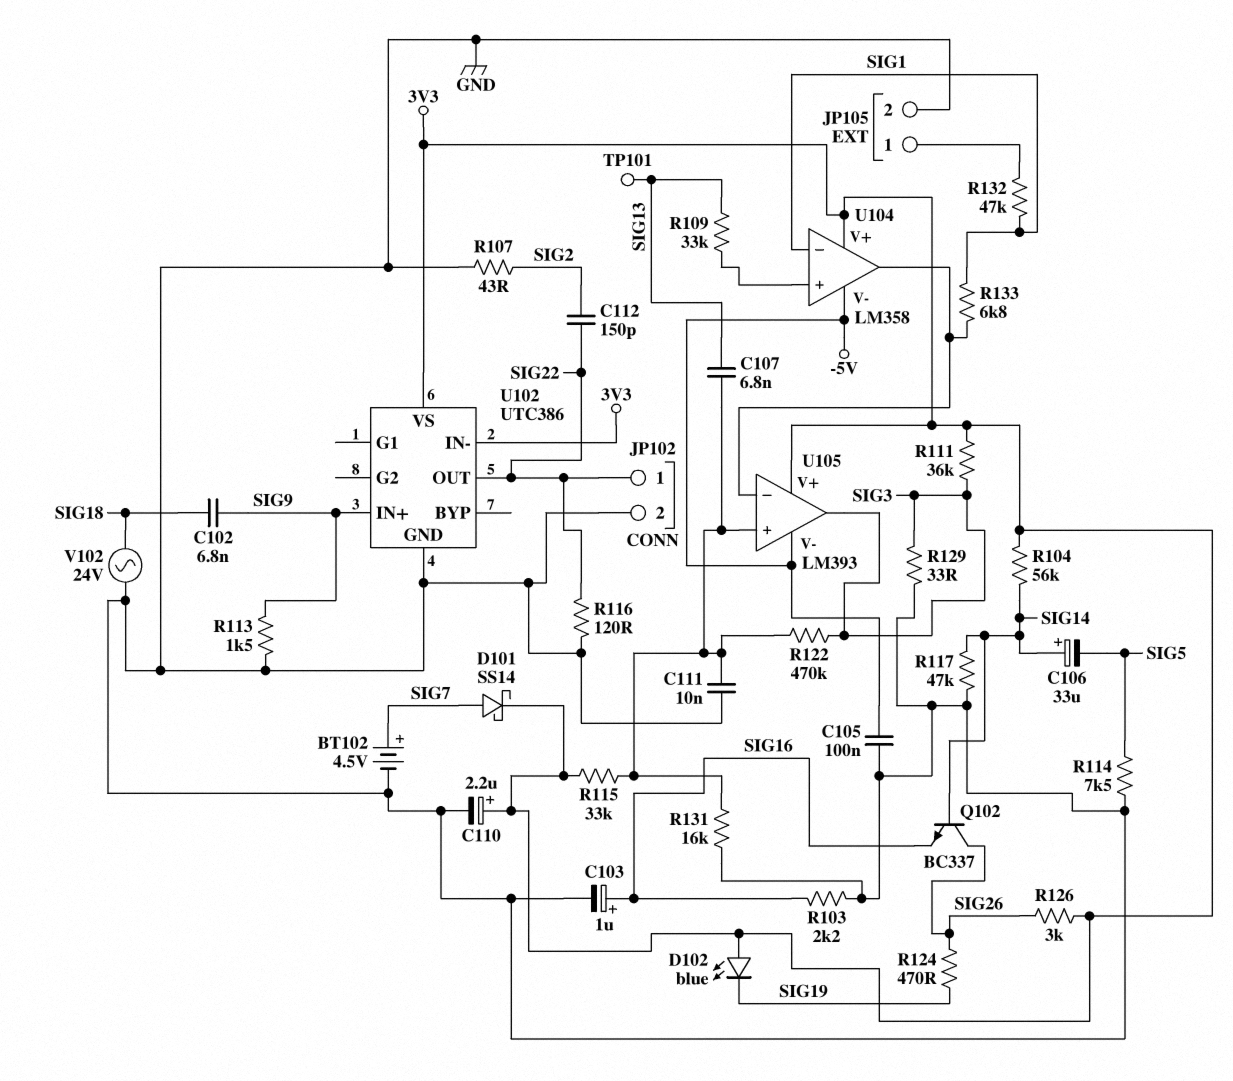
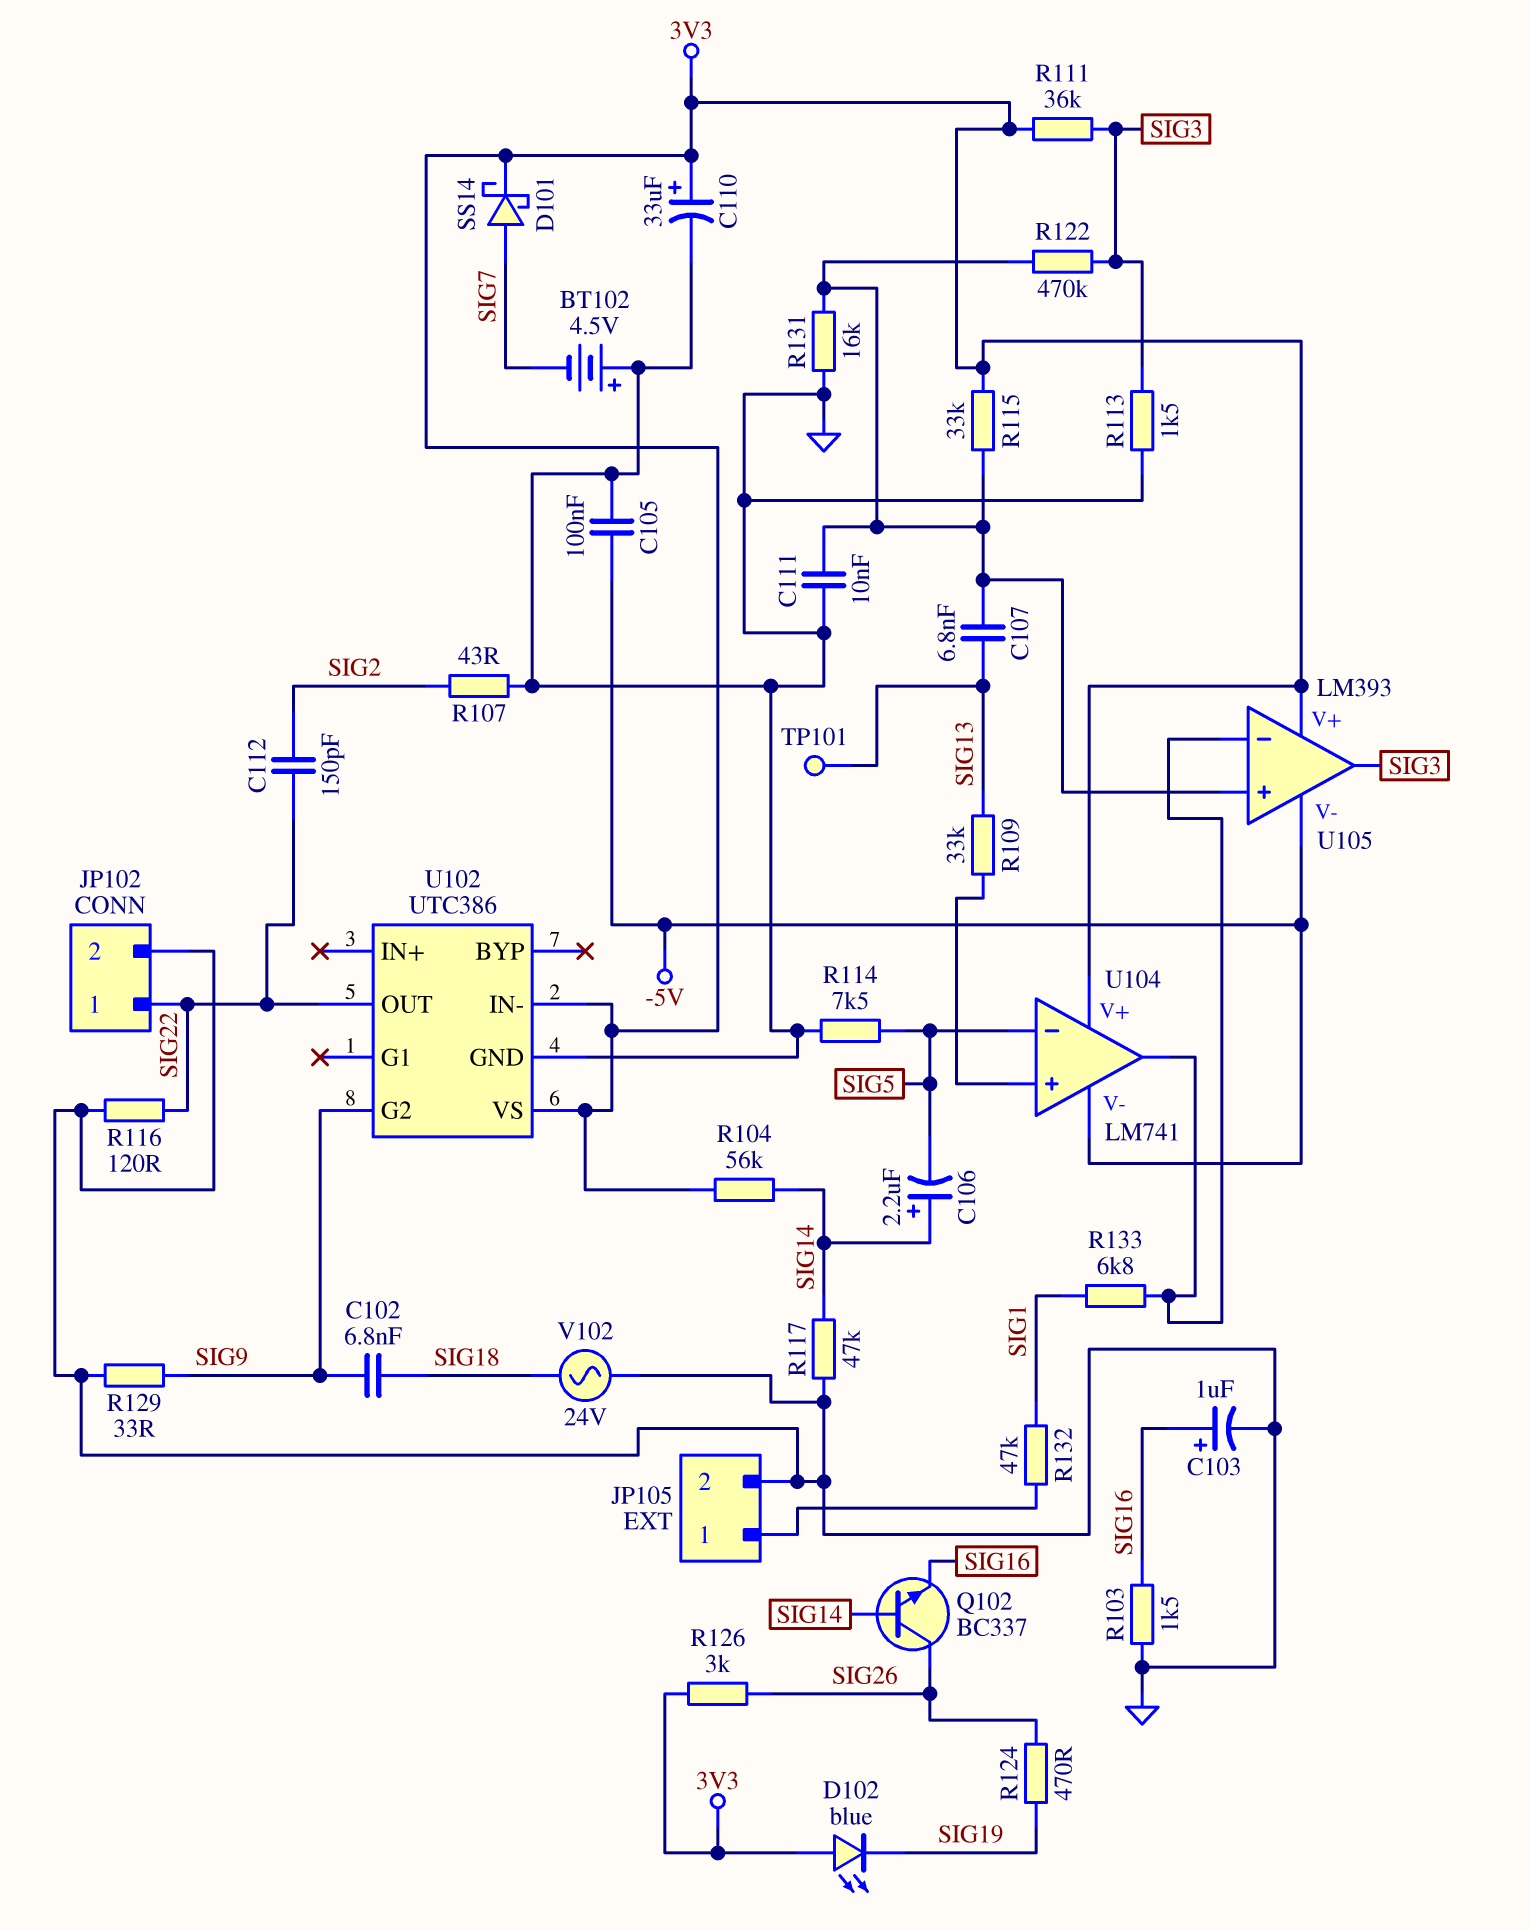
BT102: 4.5V (plus SIG7, minus GND) -> 4.5V (plus GND, minus SIG7)
C106: 33uF (plus SIG14, minus SIG5) -> 2.2uF (plus SIG14, minus SIG5)
C110: 2.2uF (plus 3V3, minus GND) -> 33uF (plus 3V3, minus GND)
R103: 2.2k (GND, SIG16) -> 1.5k (GND, SIG16)
R113: 1.5k (GND, SIG9) -> 1.5k (GND, SIG3)
R129: 33 (GND, SIG3) -> 33 (GND, SIG9)
U102 pin G2: none -> SIG9
U102 pin IN+: SIG9 -> none
U104: LM358 -> LM741
U104 pin in-: SIG1 -> SIG5

